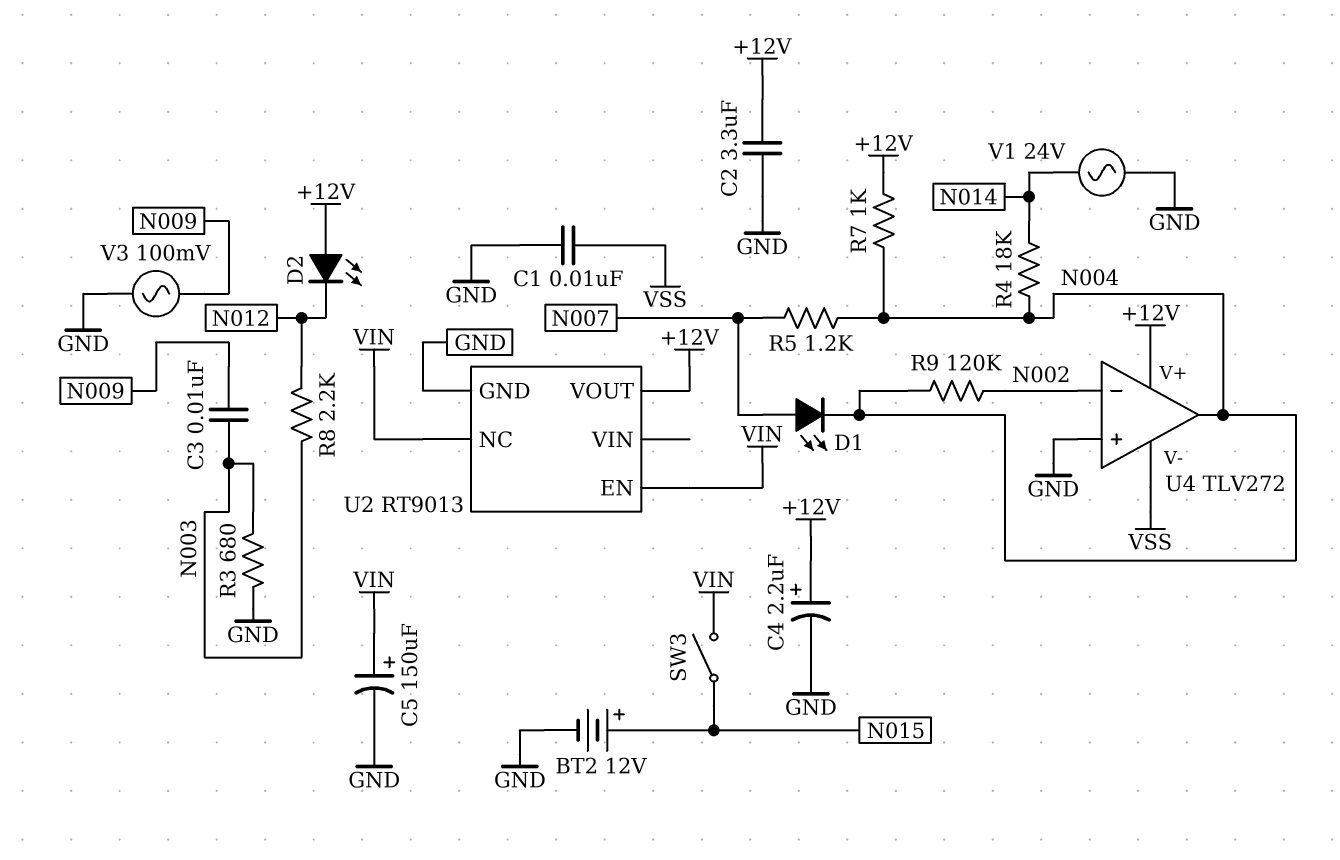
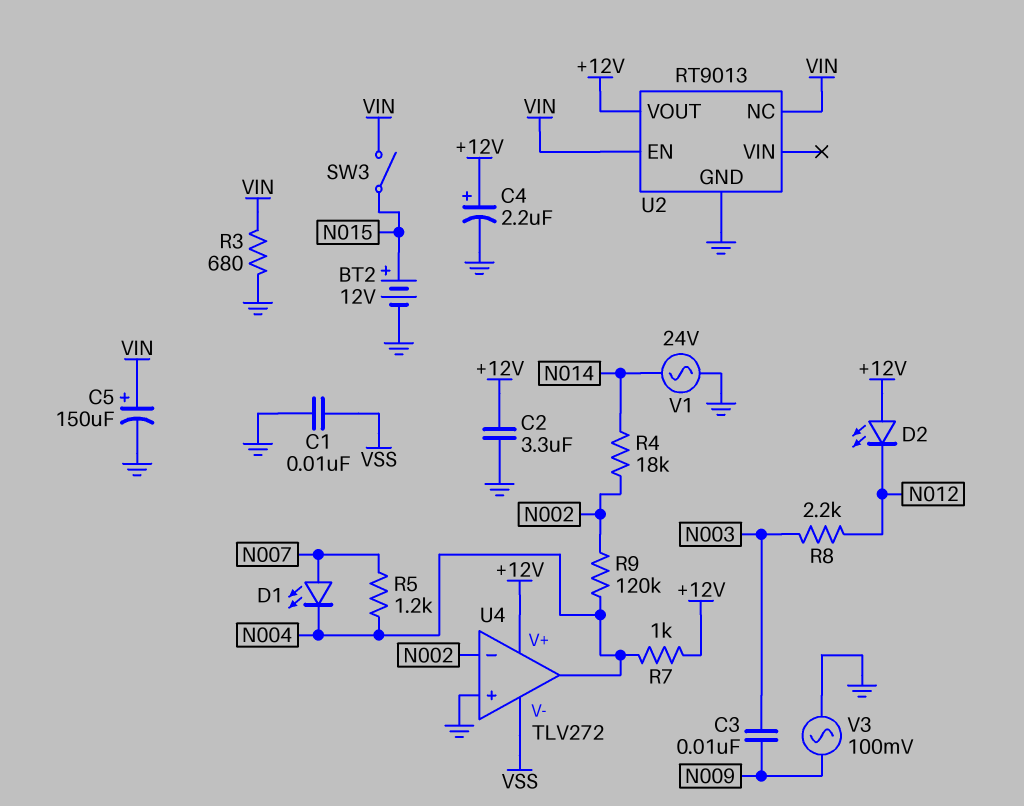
R3: 680 (GND, N003) -> 680 (GND, VIN)
R4: 18k (N004, N014) -> 18k (N002, N014)

